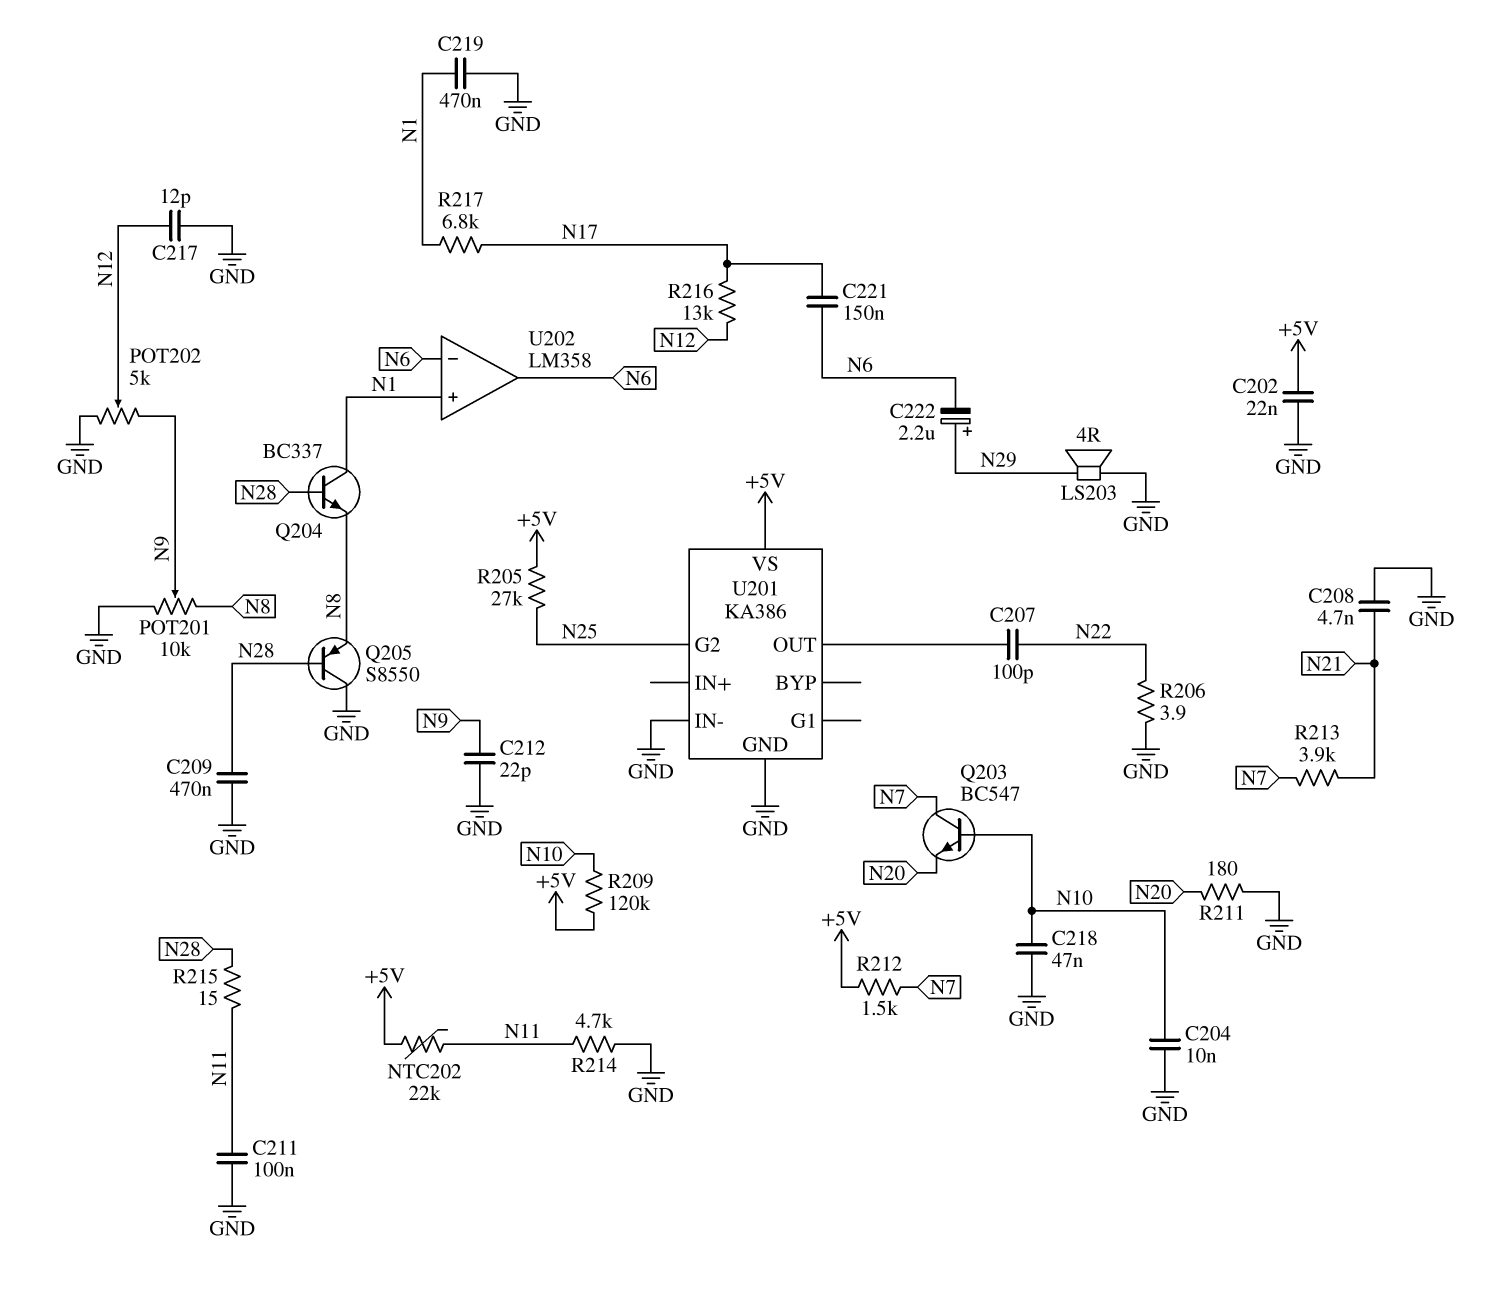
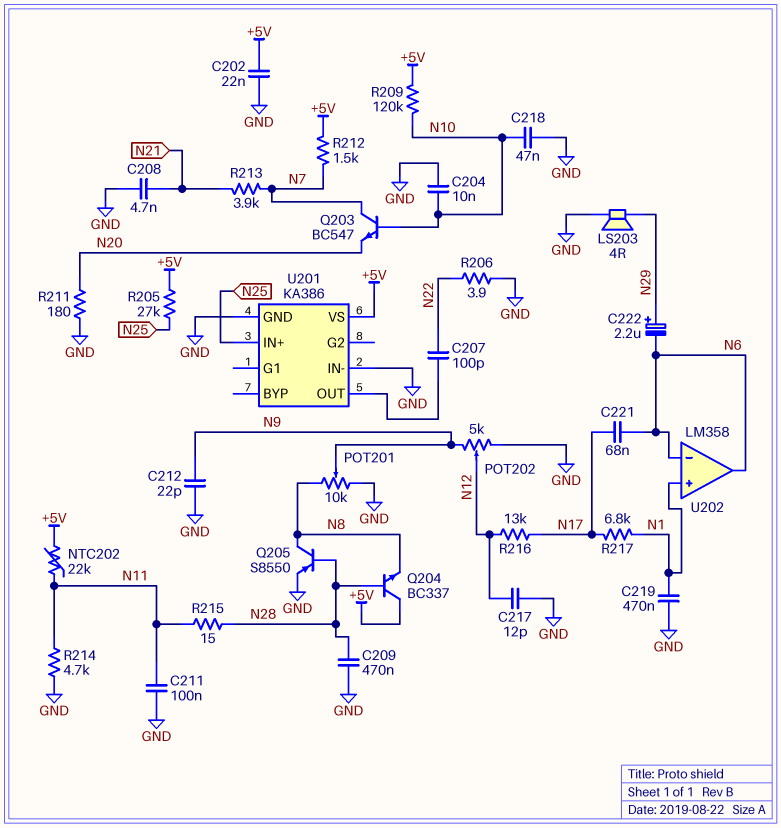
C221: 150nF (N6, N17) -> 68nF (N6, N17)
Q204: NPN BC337 (B N28, C N1, E N8) -> NPN BC337 (B N28, C +5V, E N8)
Q205: PNP S8550 (B N28, C GND, E N8) -> PNP S8550 (B N28, C N8, E GND)
U201 pin G2: N25 -> none
U201 pin IN+: none -> N25

